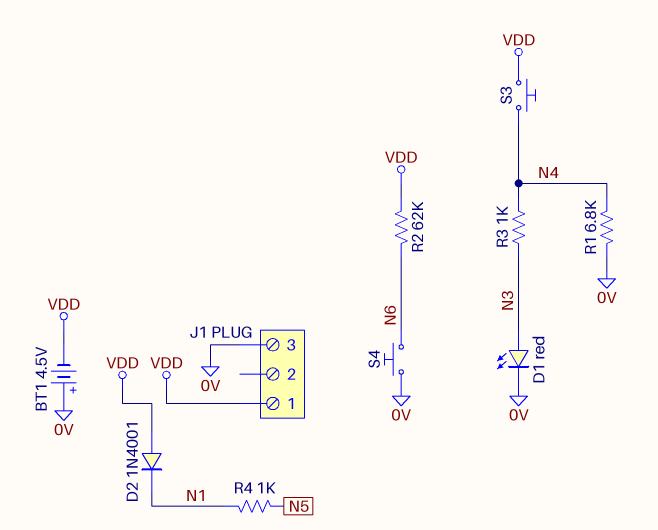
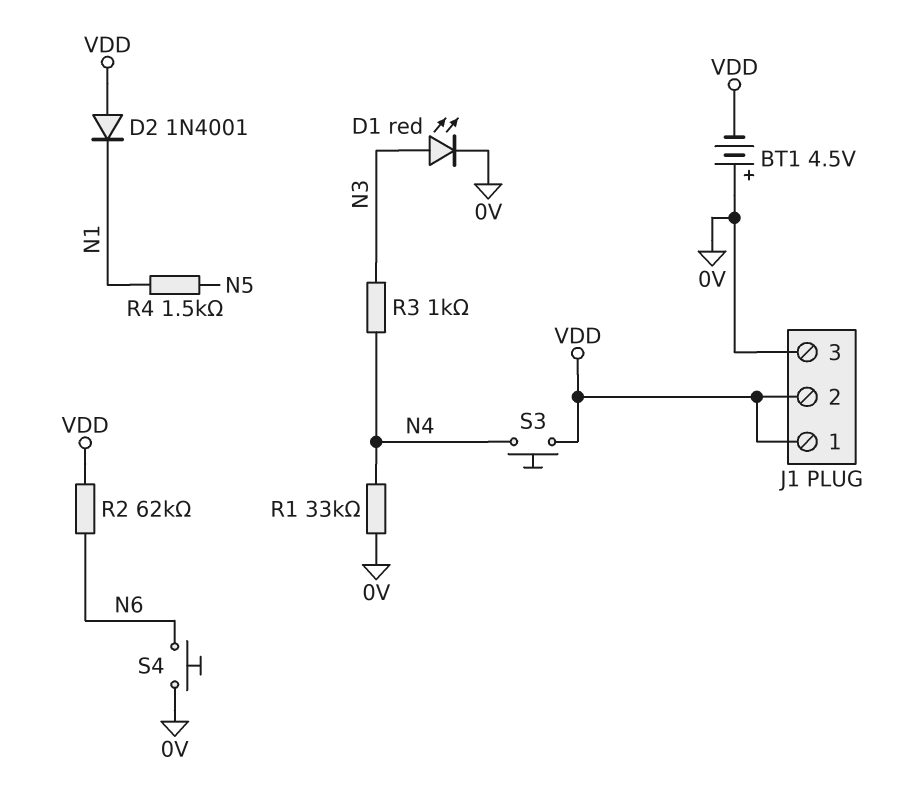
J1 pin 2: none -> VDD
R1: 6.8k (0V, N4) -> 33k (0V, N4)
R4: 1k (N1, N5) -> 1.5k (N1, N5)

